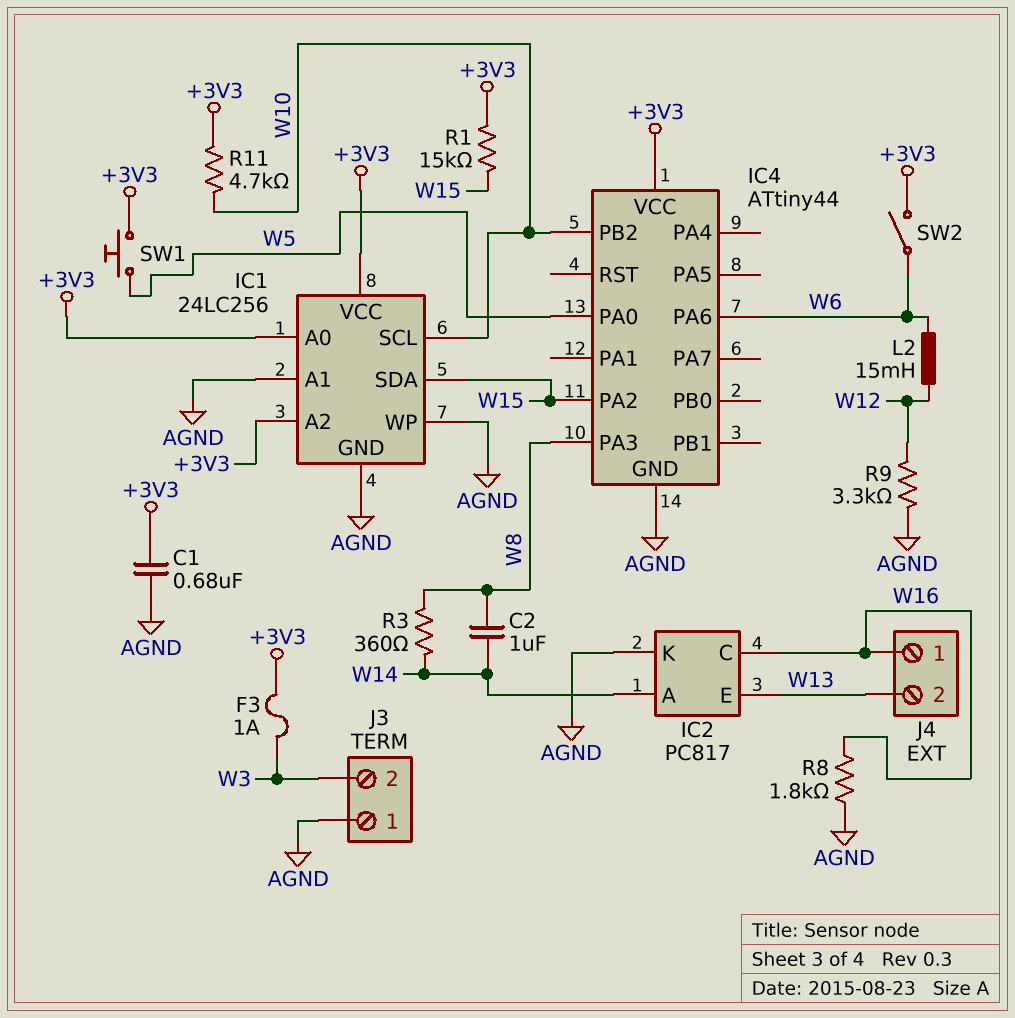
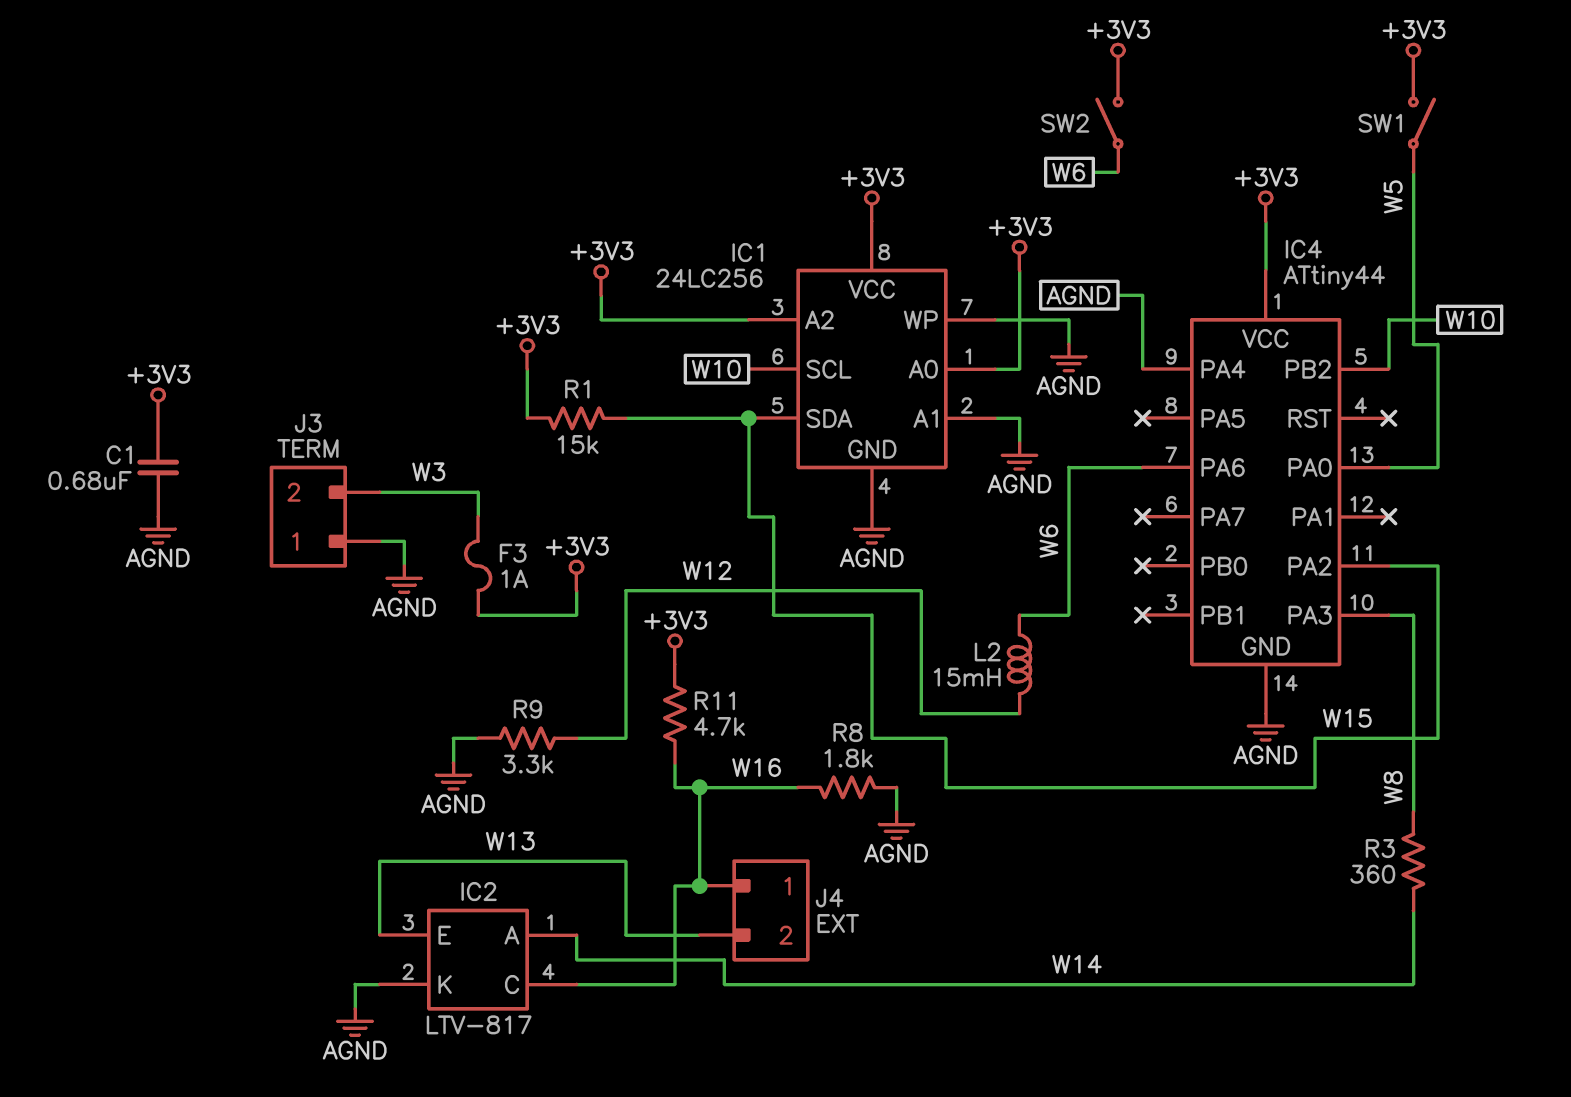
C2: 1uF (W8, W14) -> none
IC2: PC817 -> LTV-817
IC4 pin PA4: none -> AGND
R11: 4.7k (+3V3, W10) -> 4.7k (+3V3, W16)
SW1: button (+3V3, W5) -> switch (+3V3, W5)

